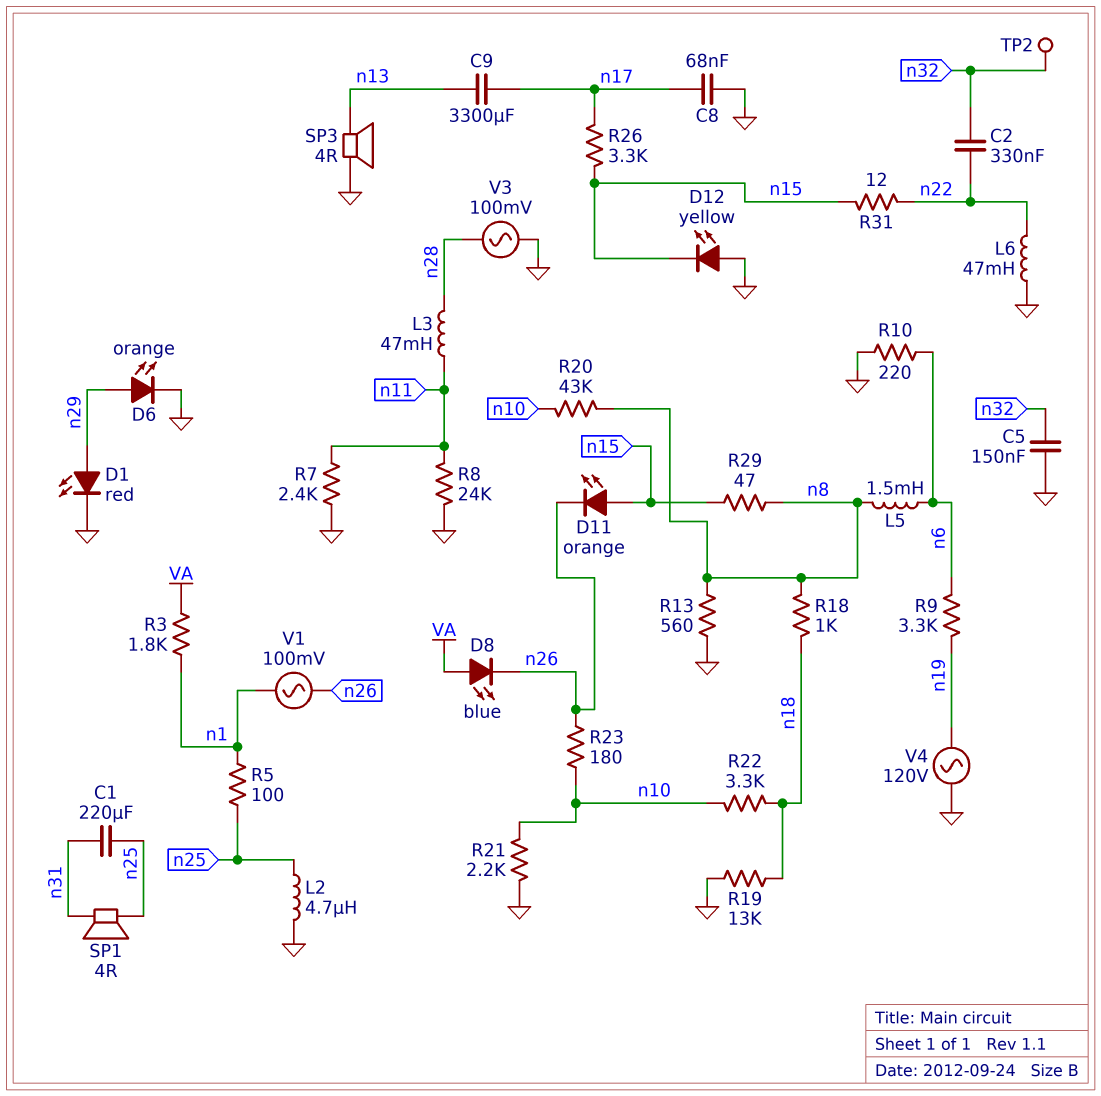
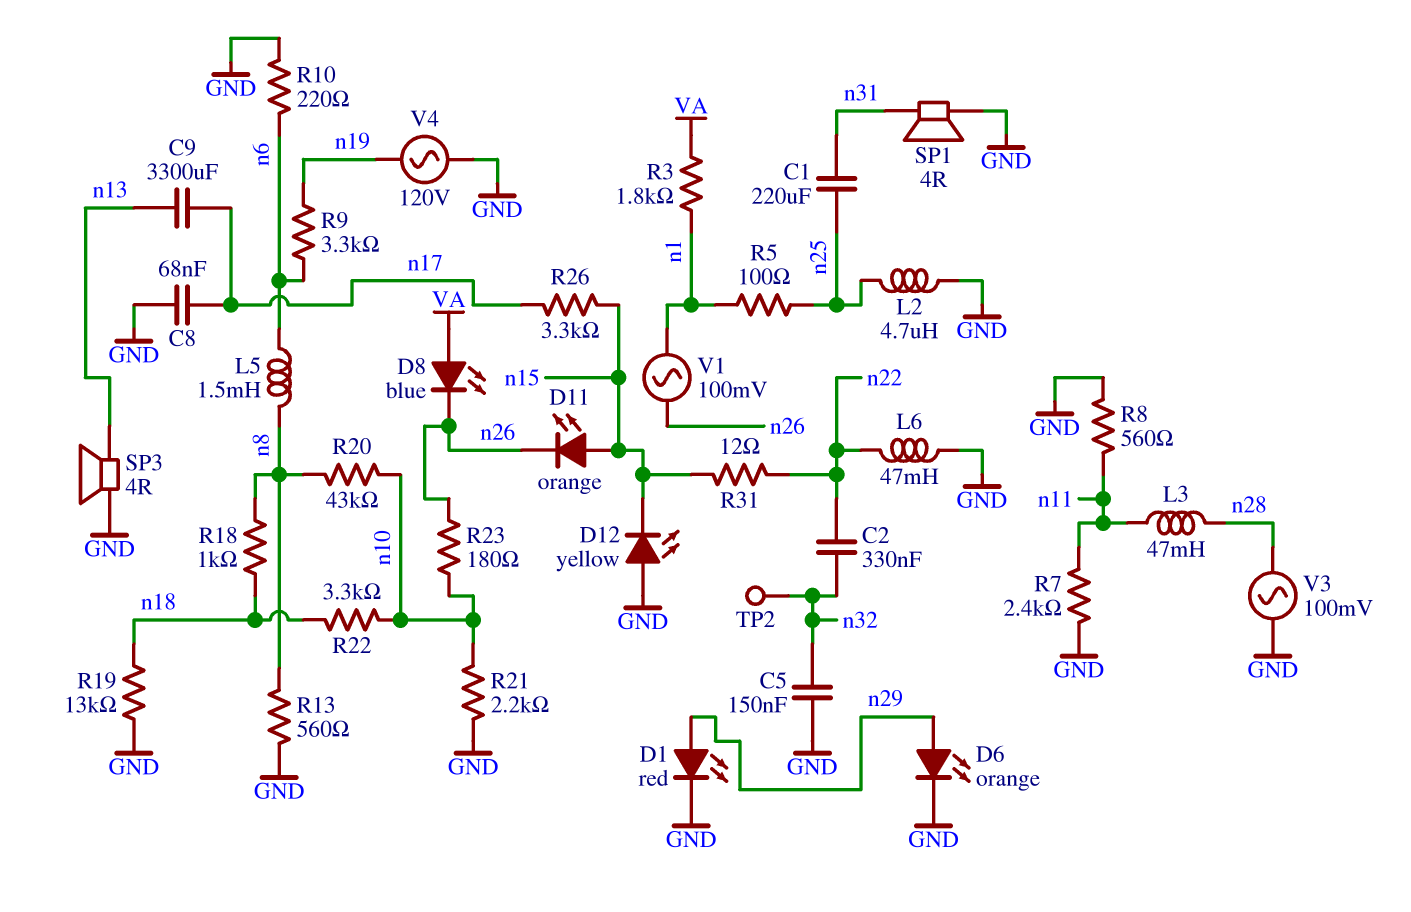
R8: 24k (GND, n11) -> 560 (GND, n11)
R29: 47 (n8, n15) -> none
SP1: speaker 4R (n25, n31) -> speaker 4R (GND, n31)

